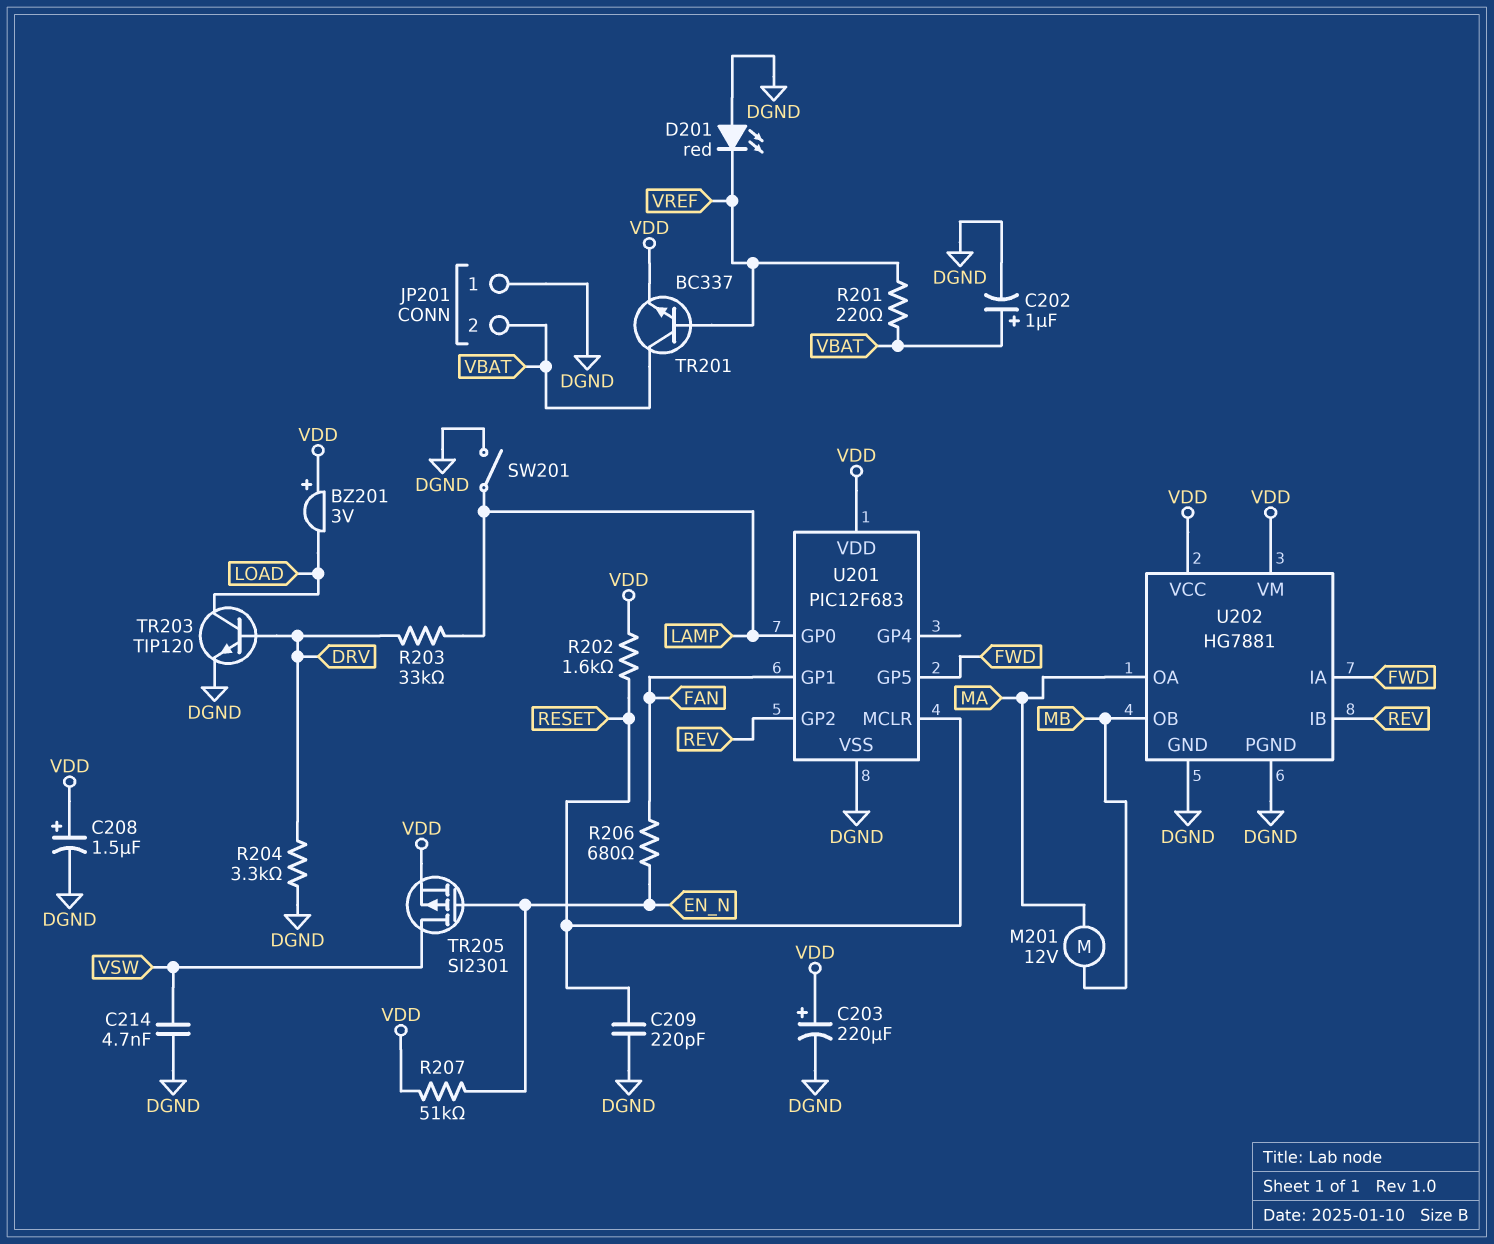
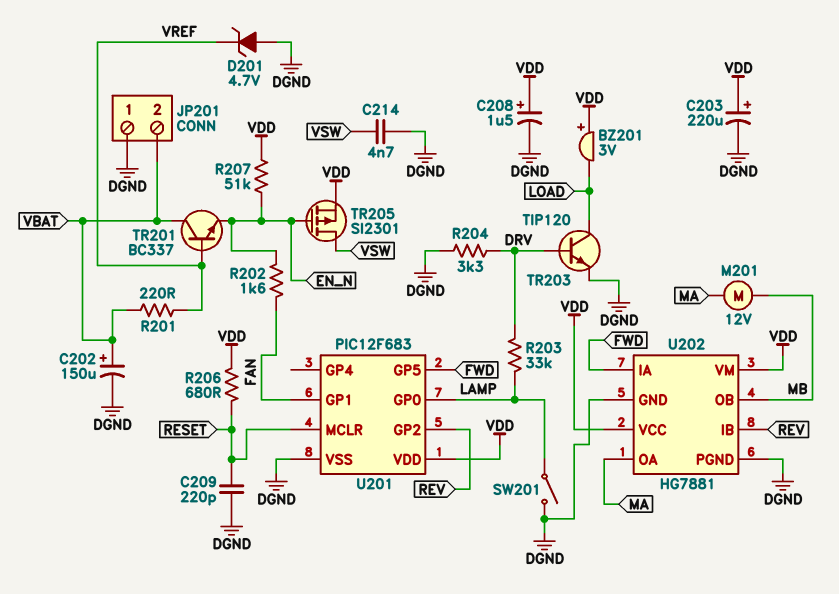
C202: 1uF (plus VBAT, minus DGND) -> 150uF (plus VBAT, minus DGND)
D201: LED red (A DGND, K VREF) -> zener 4.7V (A DGND, K VREF)
R202: 1.6k (RESET, VDD) -> 1.6k (EN_N, FAN)
R206: 680 (EN_N, FAN) -> 680 (RESET, VDD)
TR201: NPN BC337 (B VREF, C VBAT, E VDD) -> NPN BC337 (B VREF, C VBAT, E EN_N)

